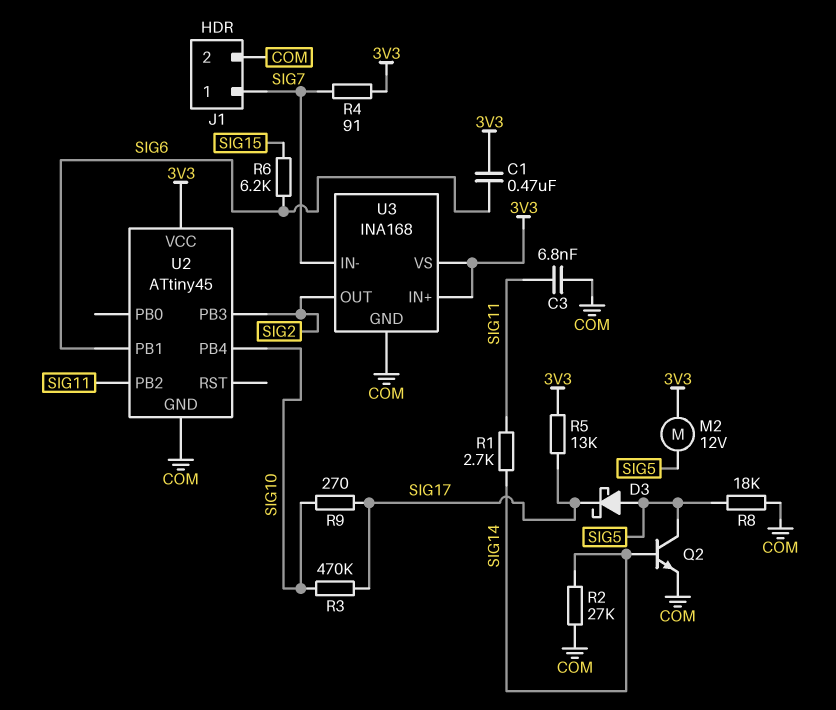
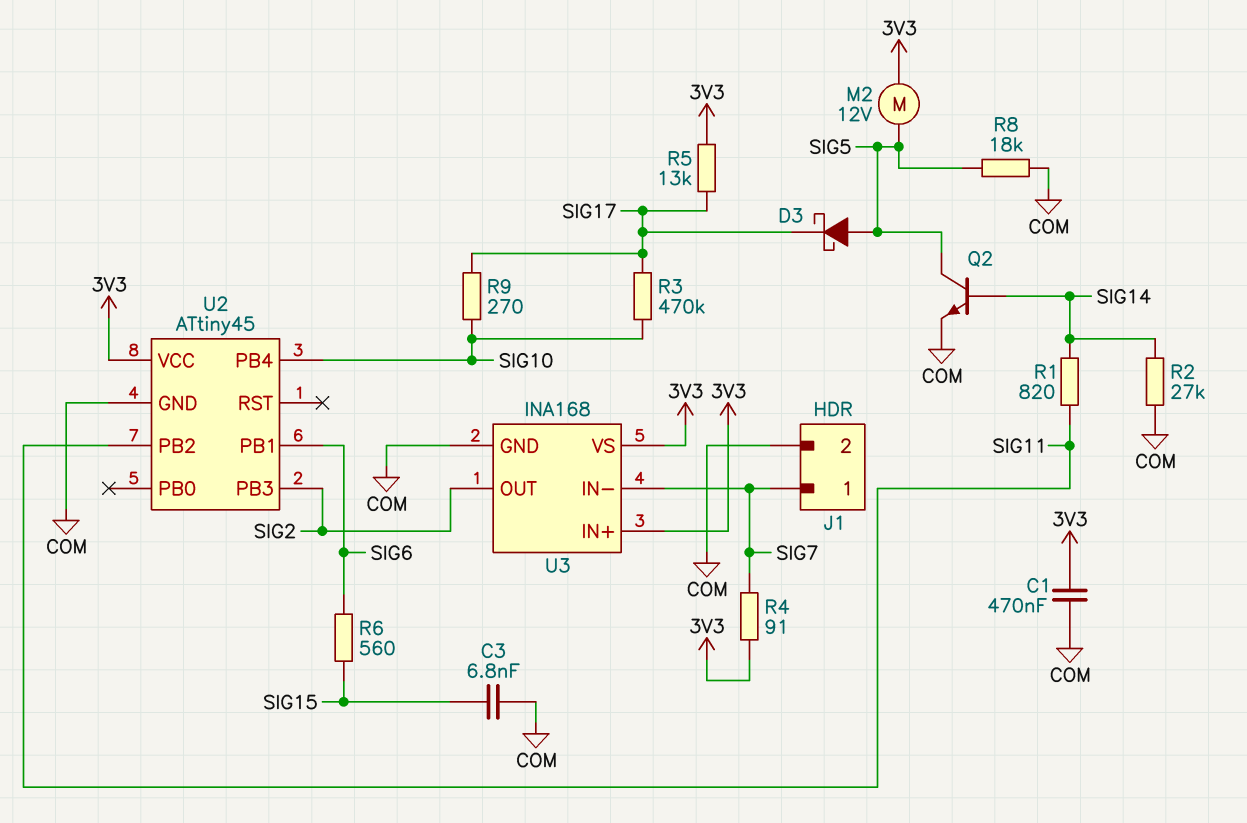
C1: 470nF (3V3, SIG6) -> 470nF (3V3, COM)
C3: 6.8nF (COM, SIG11) -> 6.8nF (COM, SIG15)
R1: 2.7k (SIG11, SIG14) -> 820 (SIG11, SIG14)
R6: 6.2k (SIG6, SIG15) -> 560 (SIG6, SIG15)

